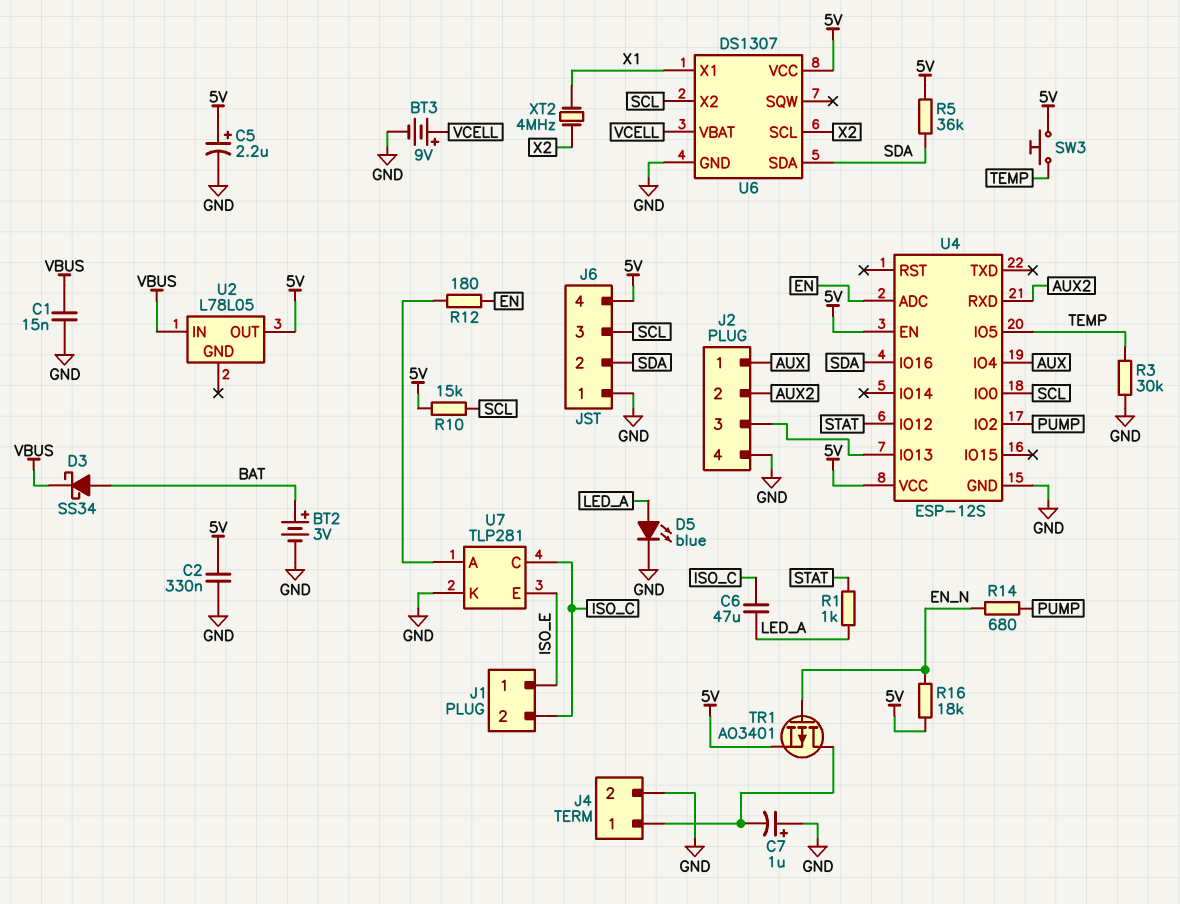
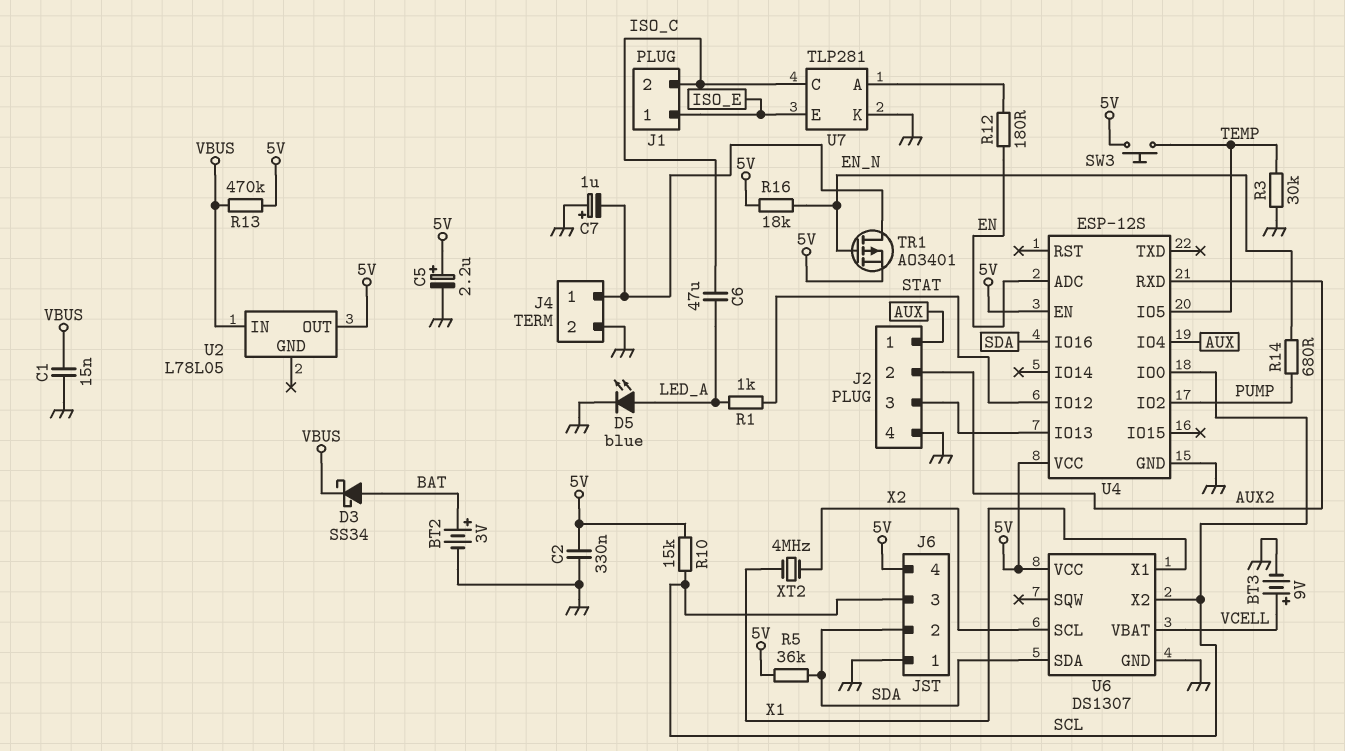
R13: none -> 470k (5V, VBUS)

